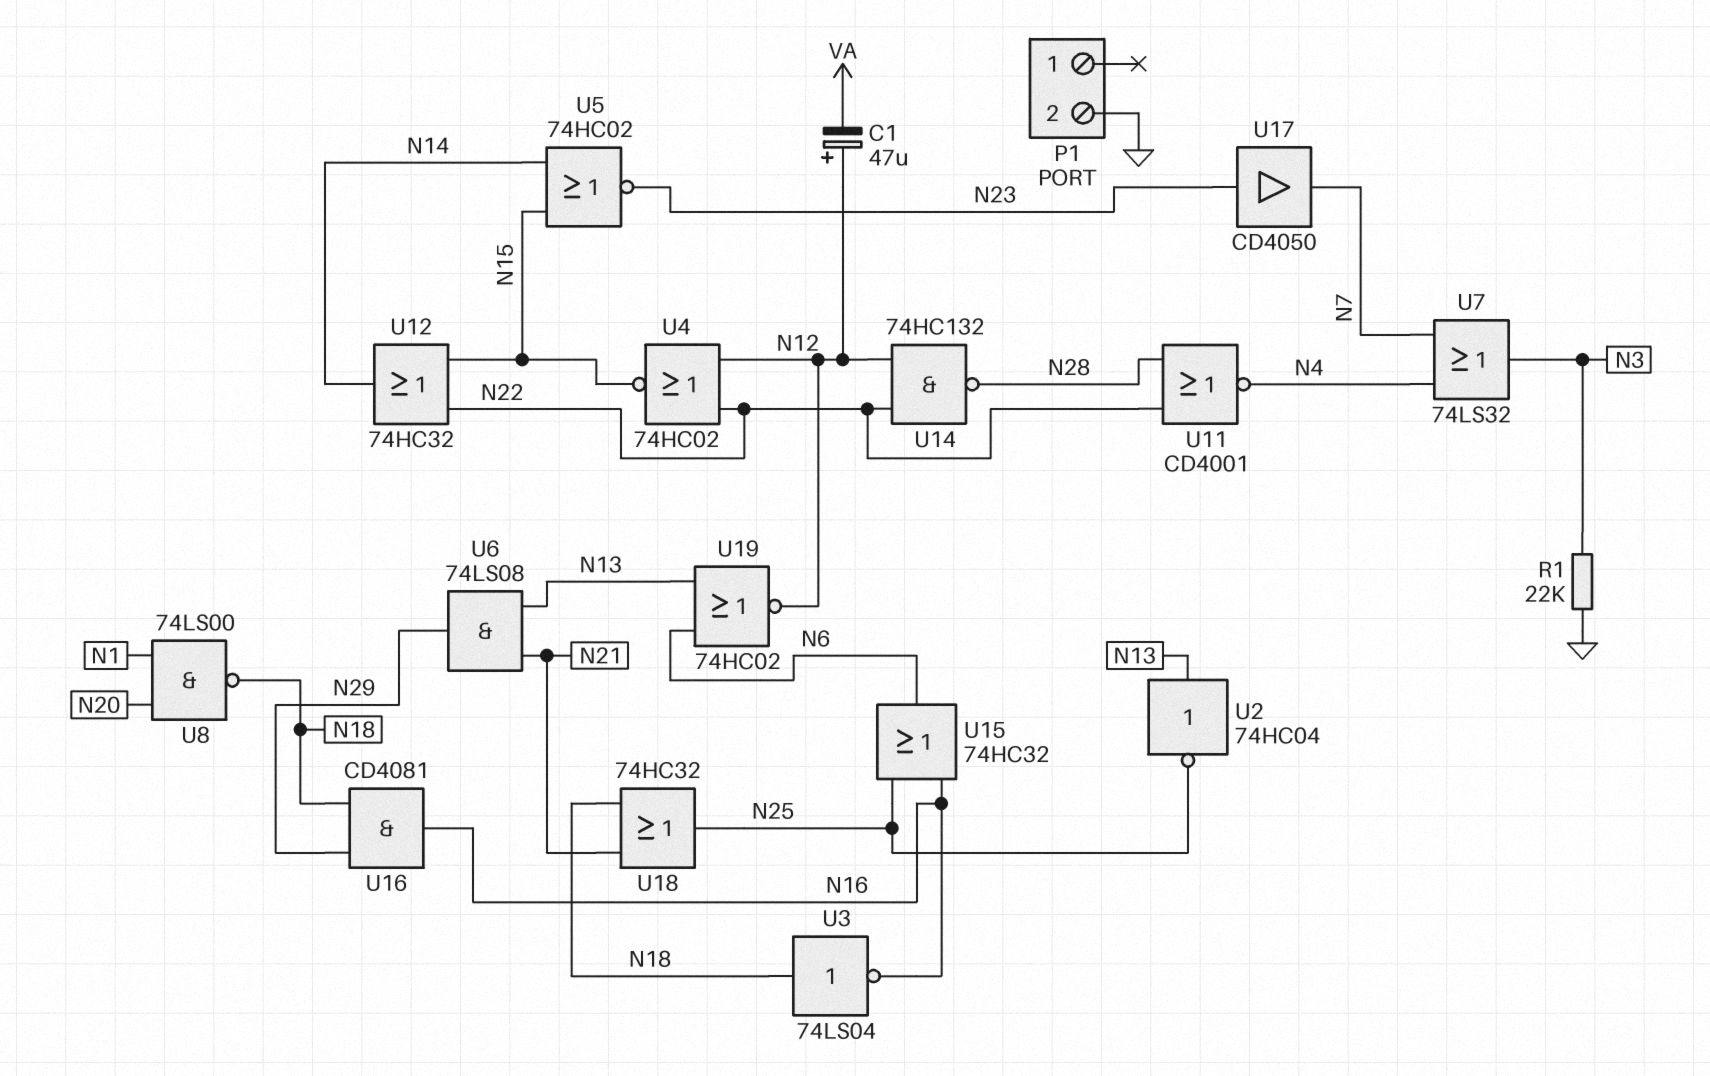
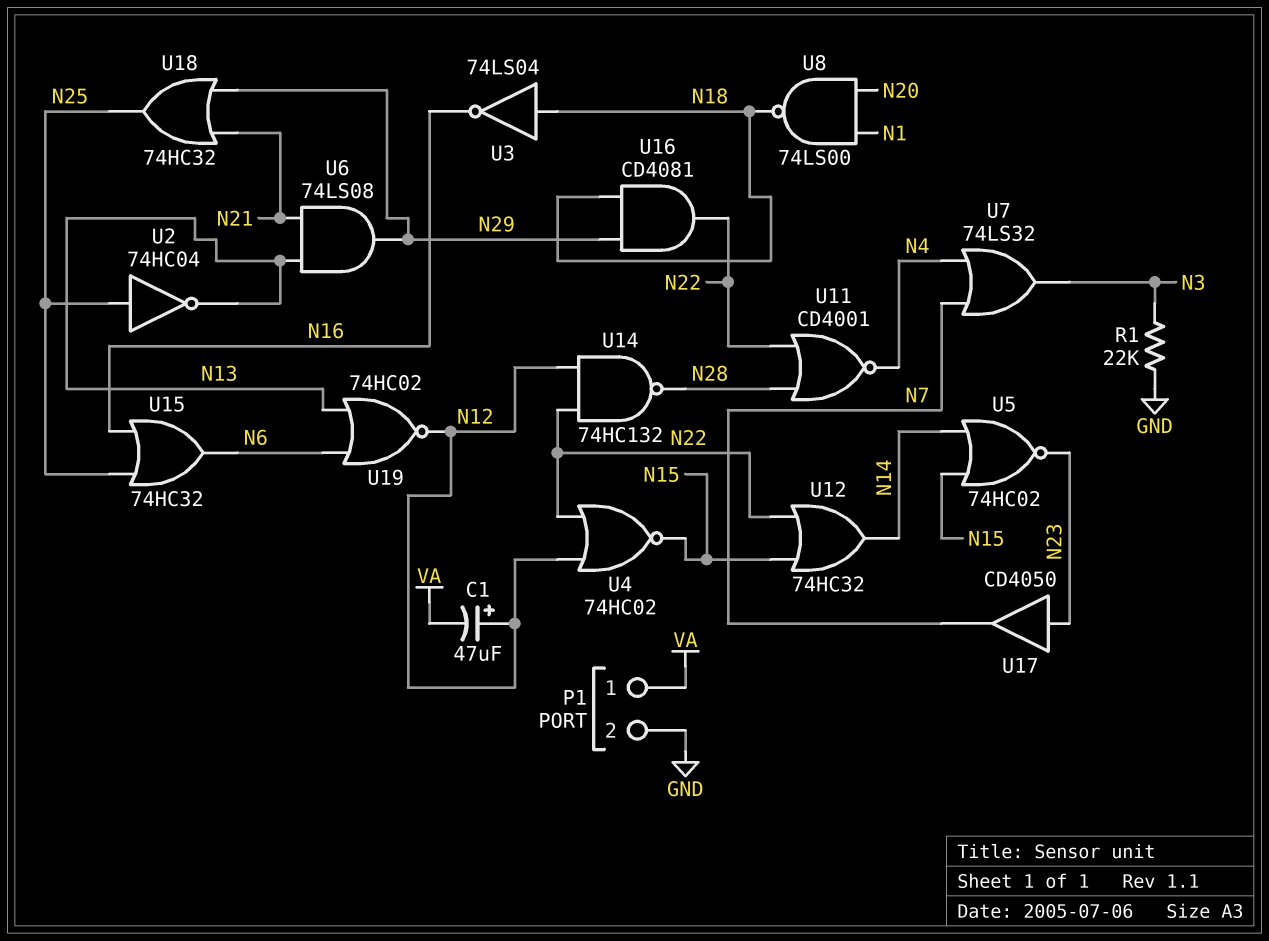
P1 pin 1: none -> VA
U2: NOT 74HC04 (in N13, out N25) -> NOT 74HC04 (in N25, out N13)
U16: AND CD4081 (in N18, in N29, out N16) -> AND CD4081 (in N18, in N29, out N22)
U18: OR 74HC32 (in N18, in N21, out N25) -> OR 74HC32 (in N21, in N29, out N25)

